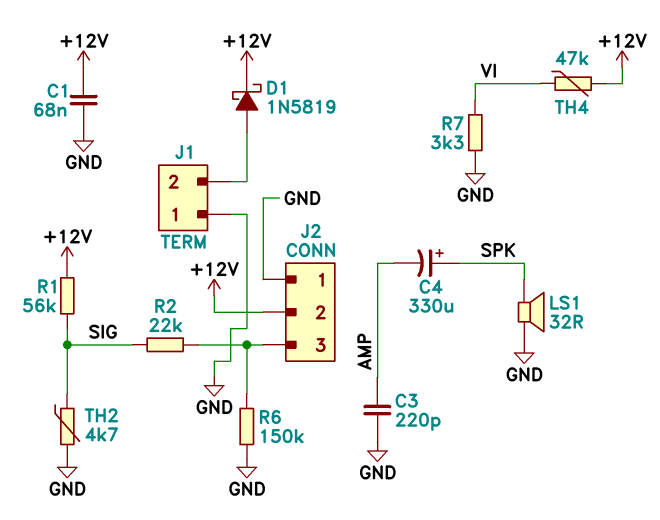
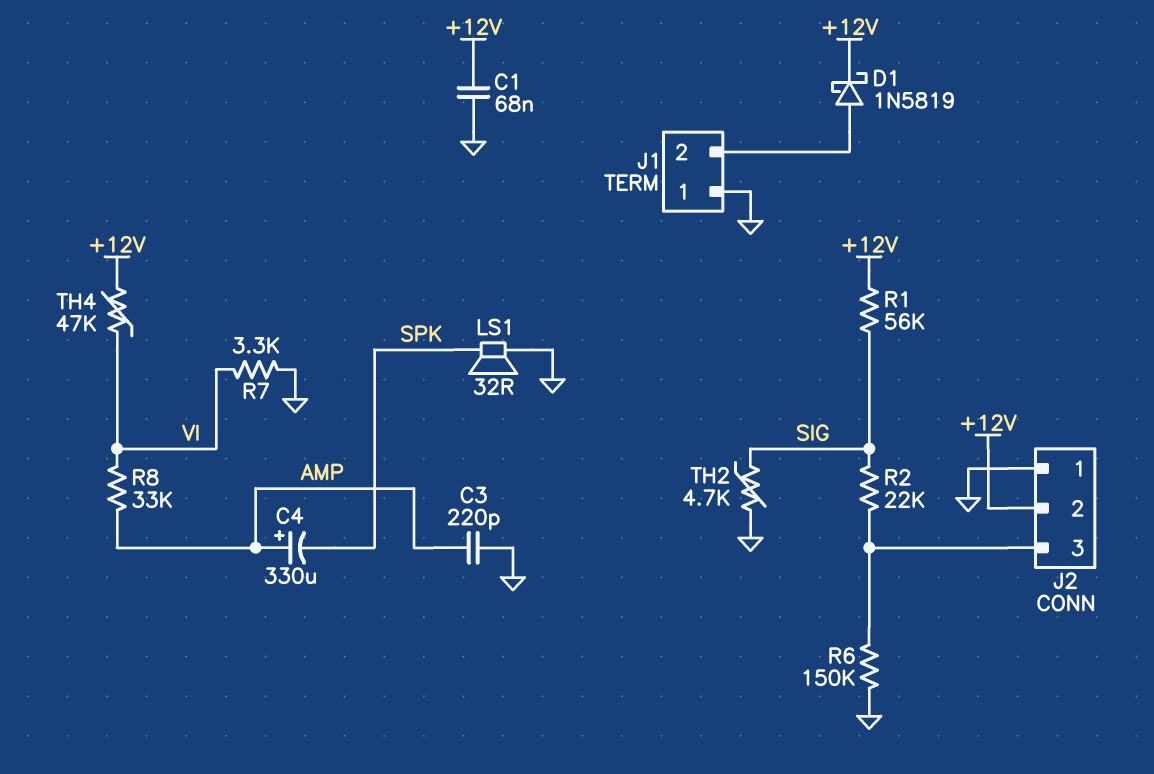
C4: 330uF (plus SPK, minus AMP) -> 330uF (plus AMP, minus SPK)
R8: none -> 33k (AMP, VI)

